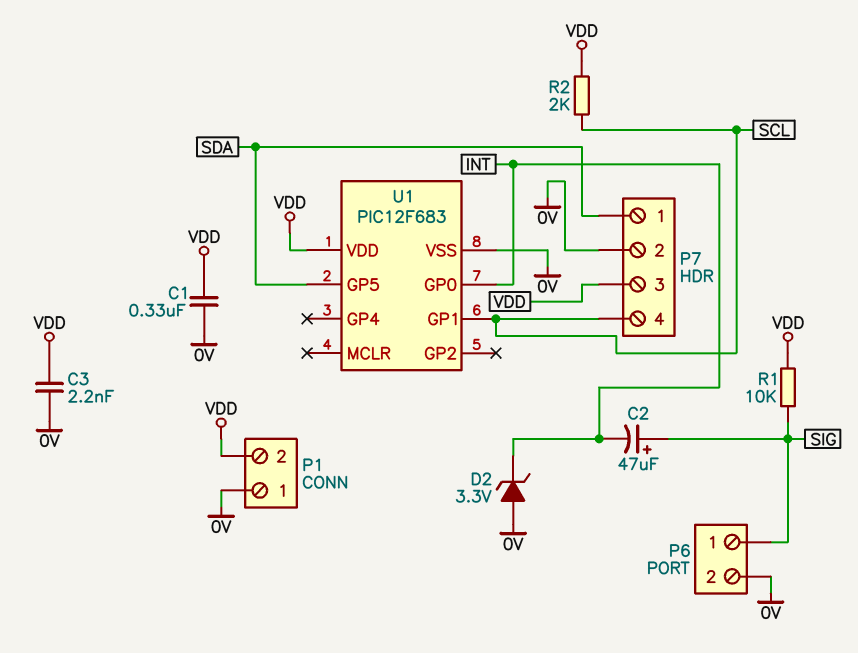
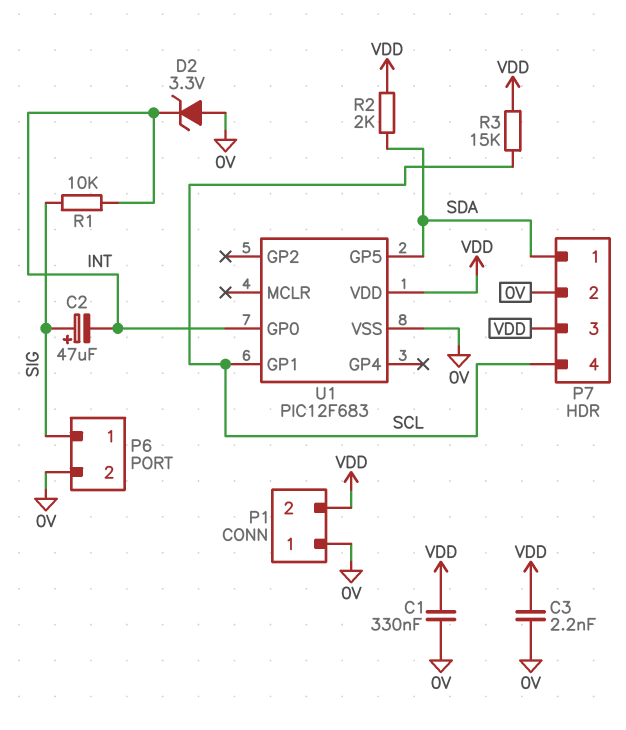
R1: 10k (SIG, VDD) -> 10k (INT, SIG)
R2: 2k (SCL, VDD) -> 2k (SDA, VDD)
R3: none -> 15k (SCL, VDD)

